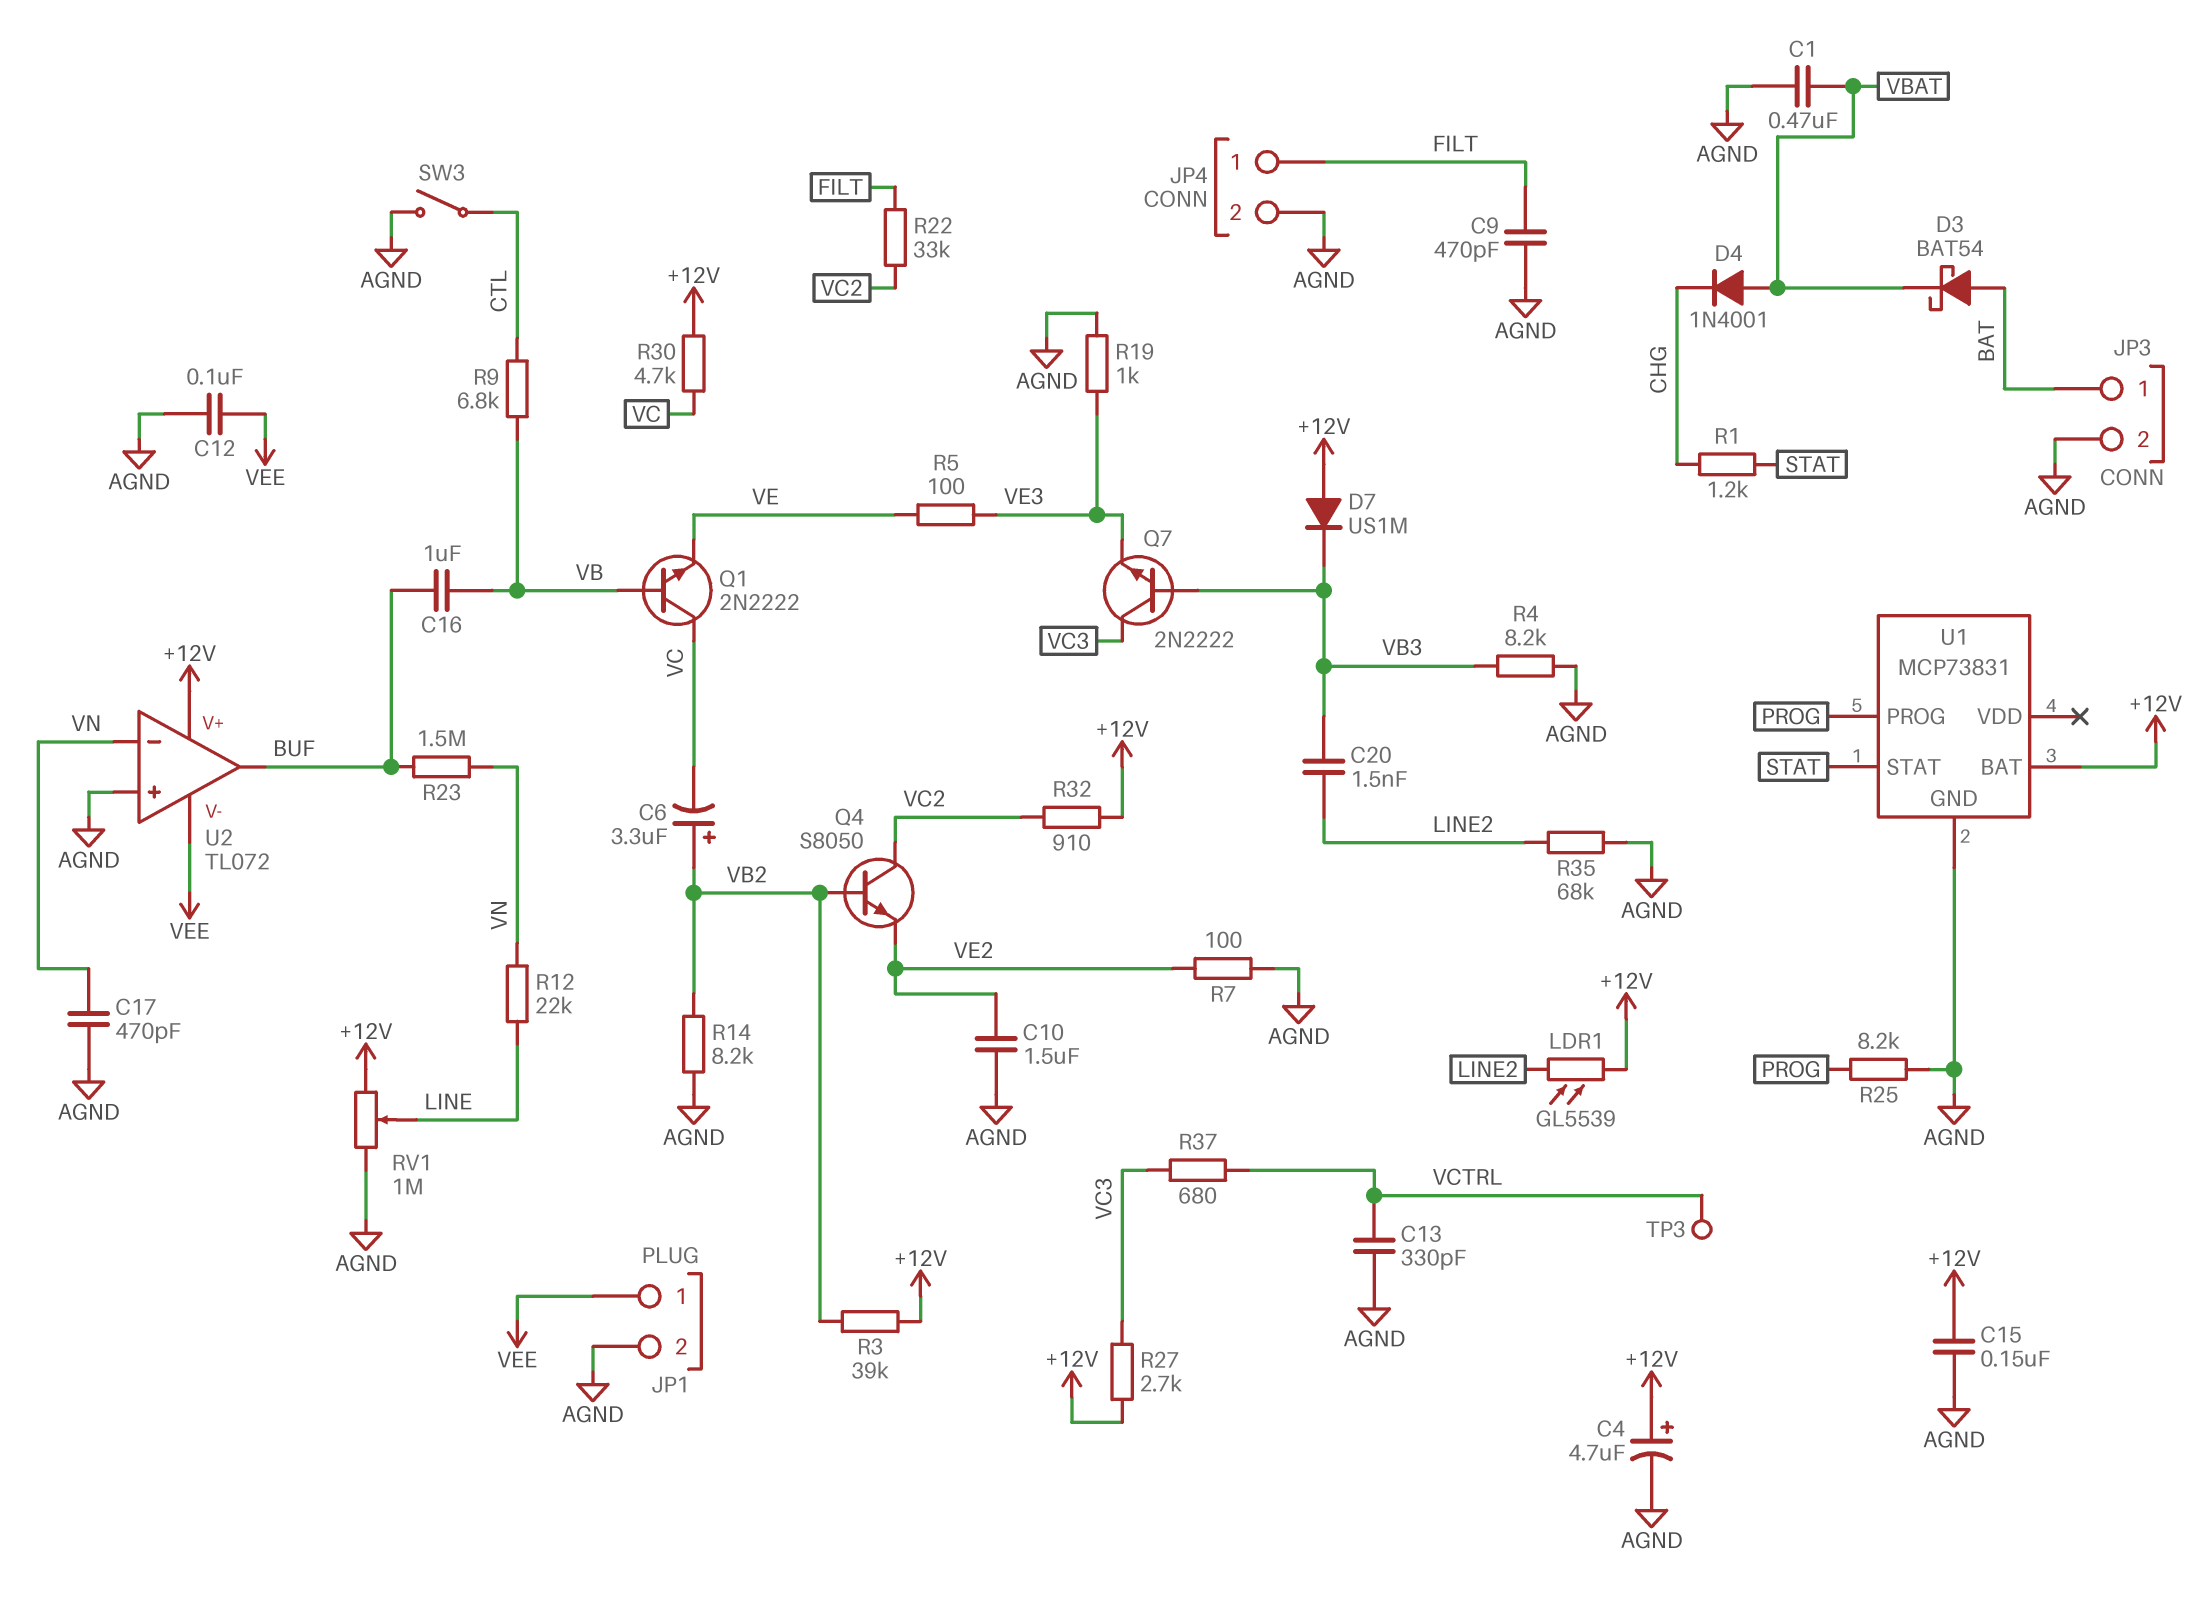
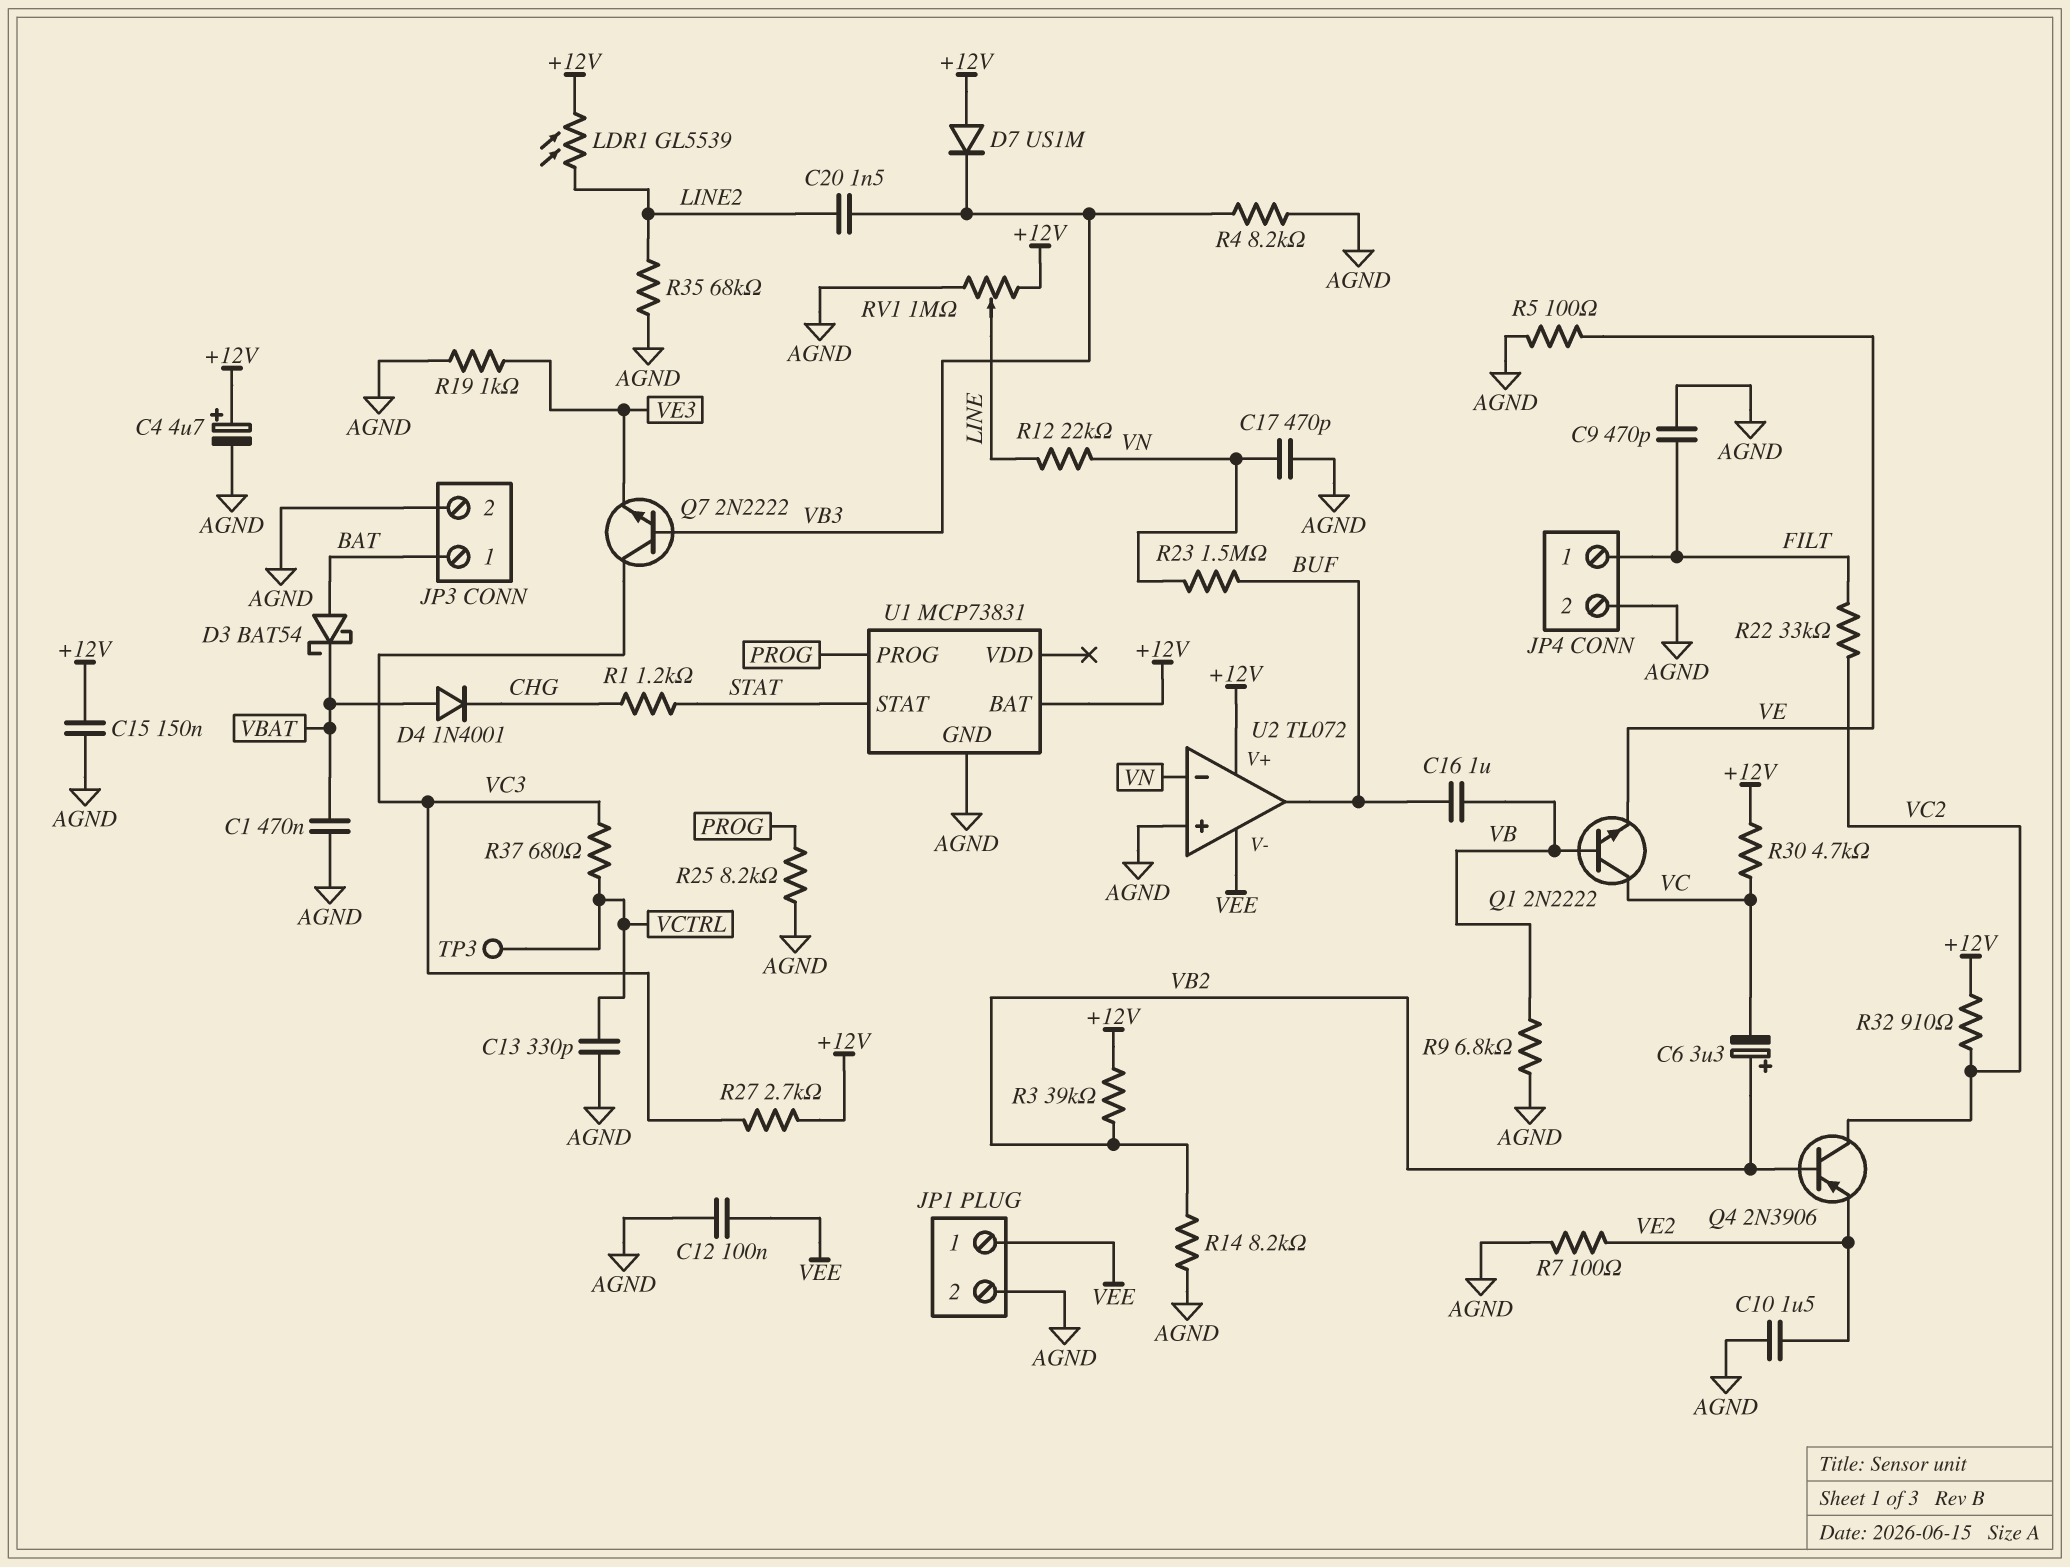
Q4: NPN S8050 (B VB2, C VC2, E VE2) -> PNP 2N3906 (B VB2, C VC2, E VE2)
R5: 100 (VE, VE3) -> 100 (AGND, VE)
R9: 6.8k (CTL, VB) -> 6.8k (AGND, VB)
SW3: switch (AGND, CTL) -> none

